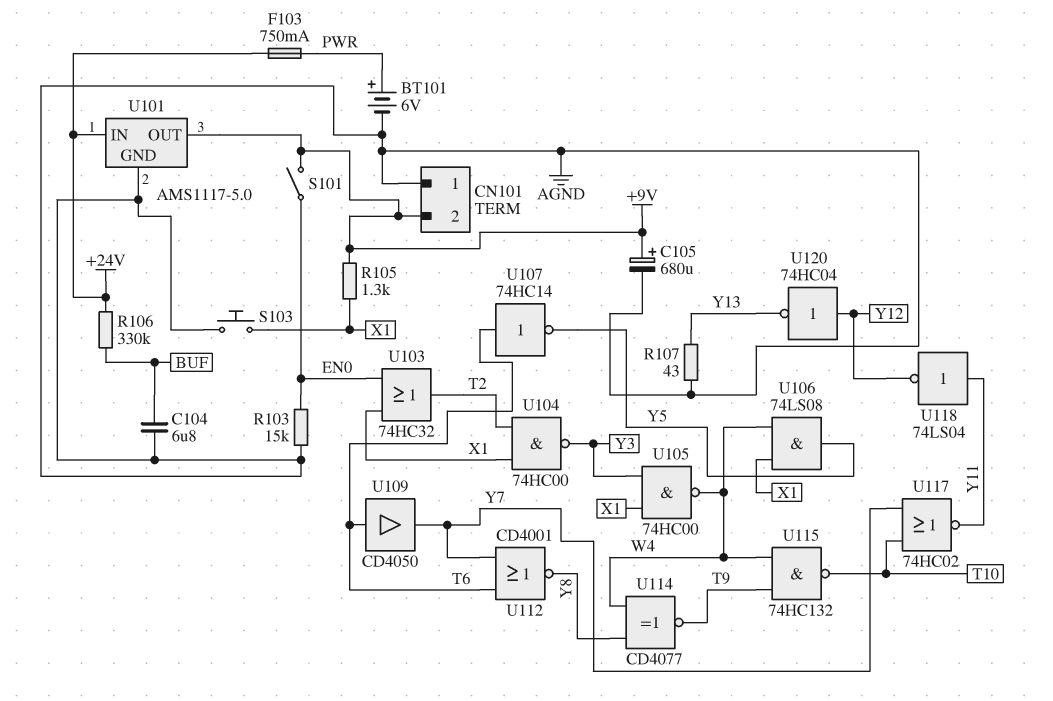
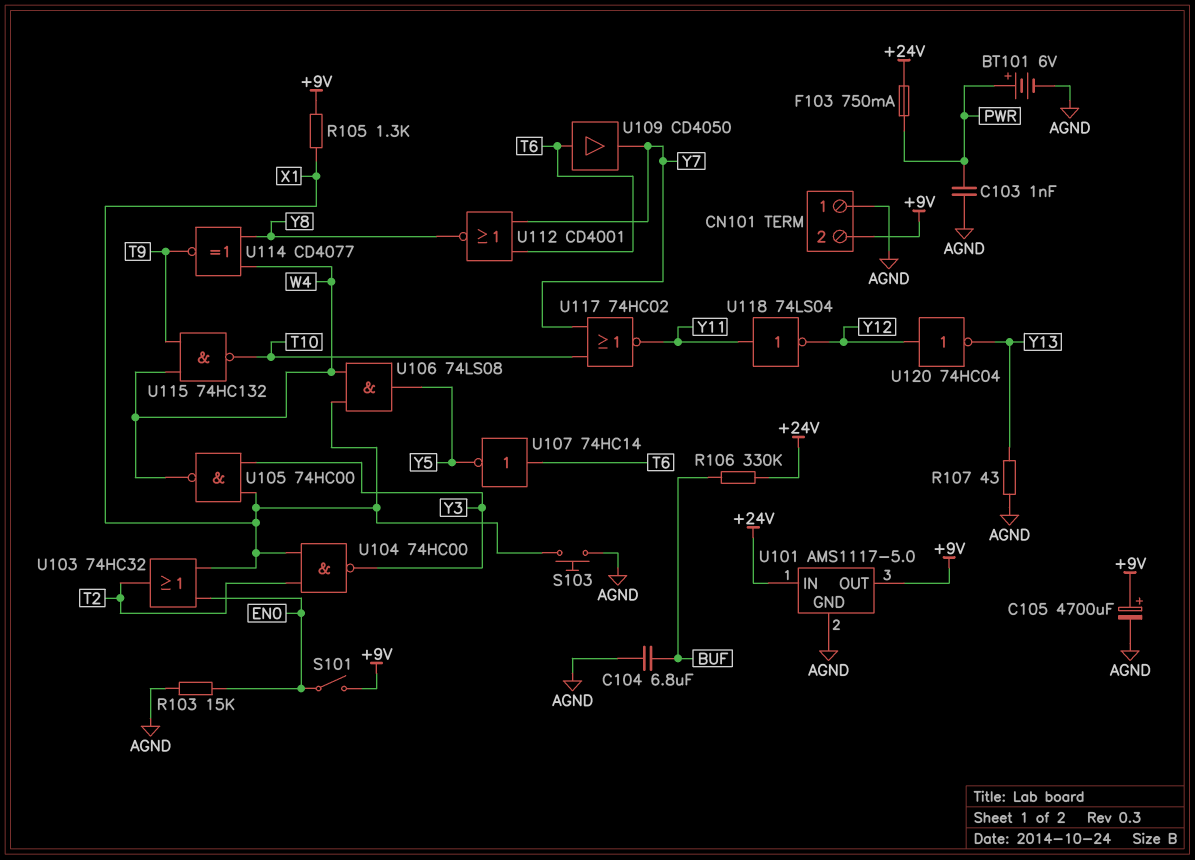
C103: none -> 1nF (AGND, PWR)
C105: 680uF (plus +9V, minus AGND) -> 4700uF (plus +9V, minus AGND)

